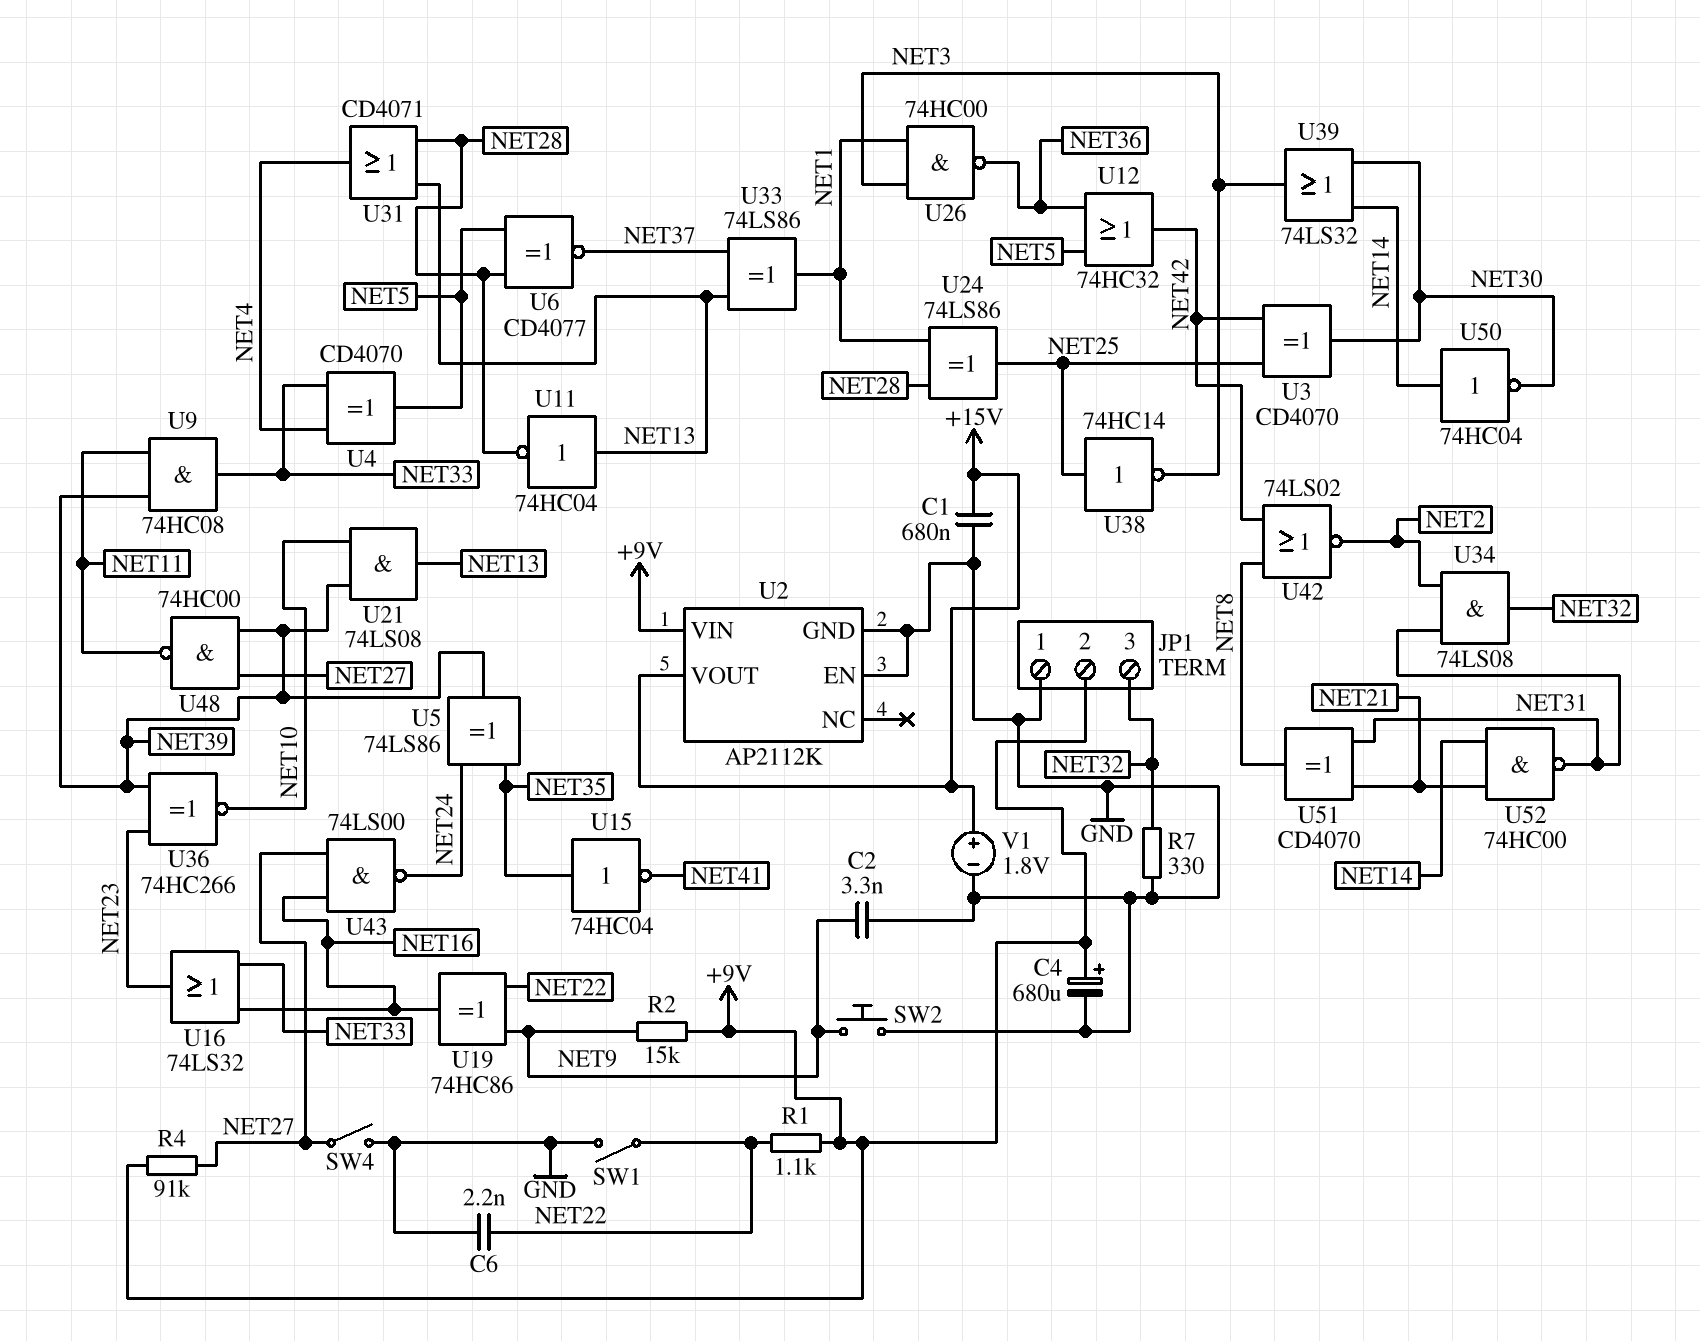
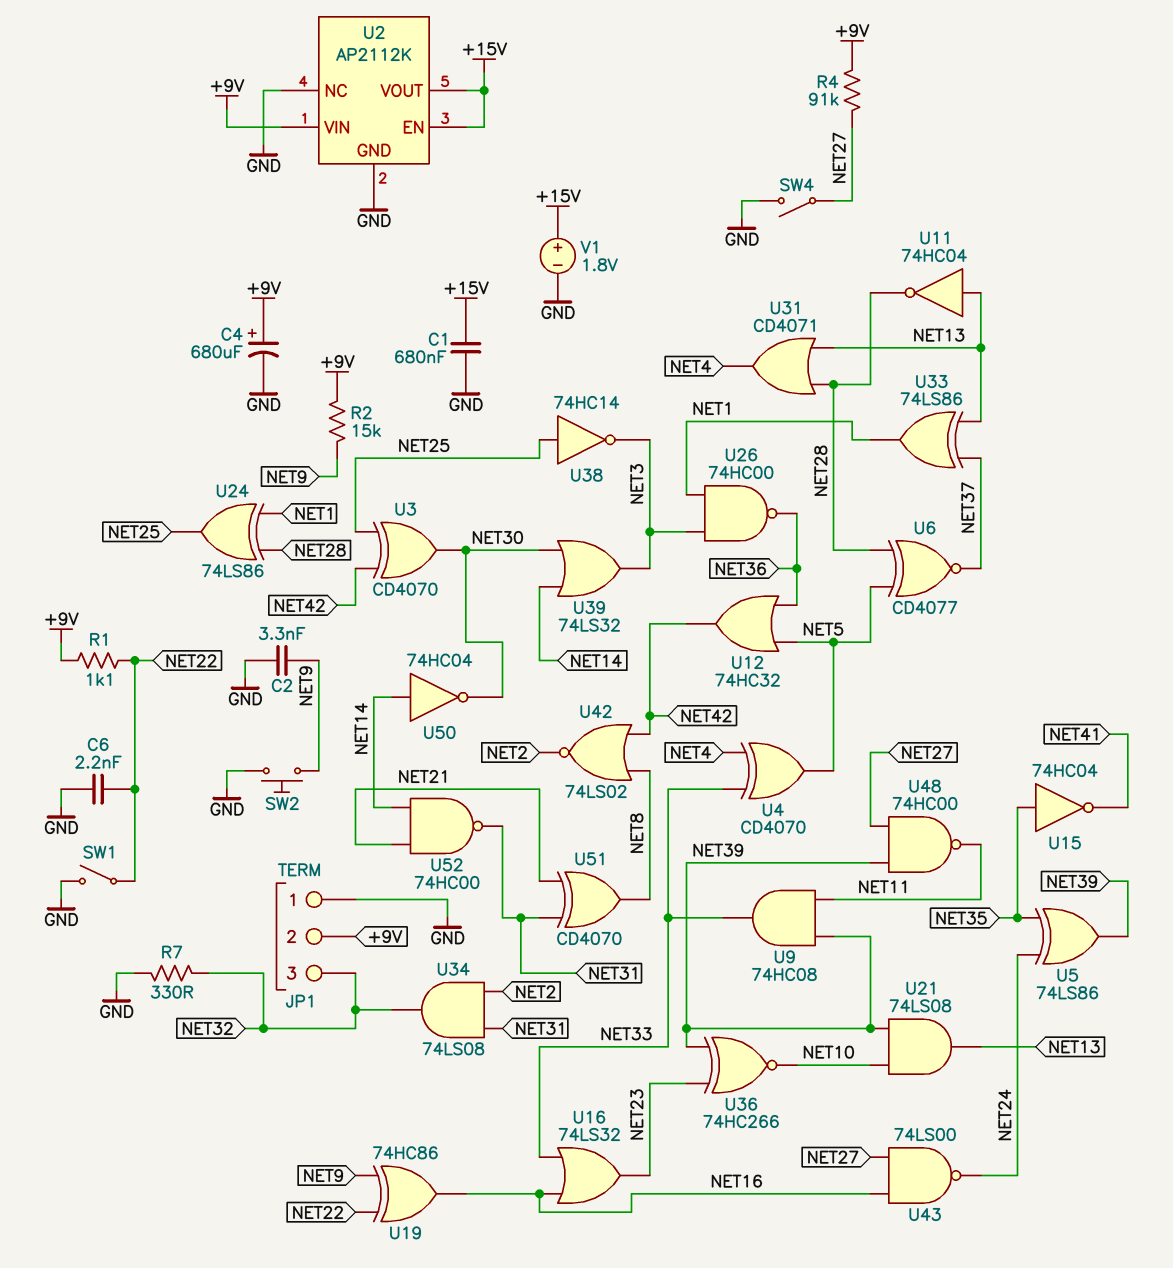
U2 pin EN: GND -> +15V
U2 pin NC: none -> GND

